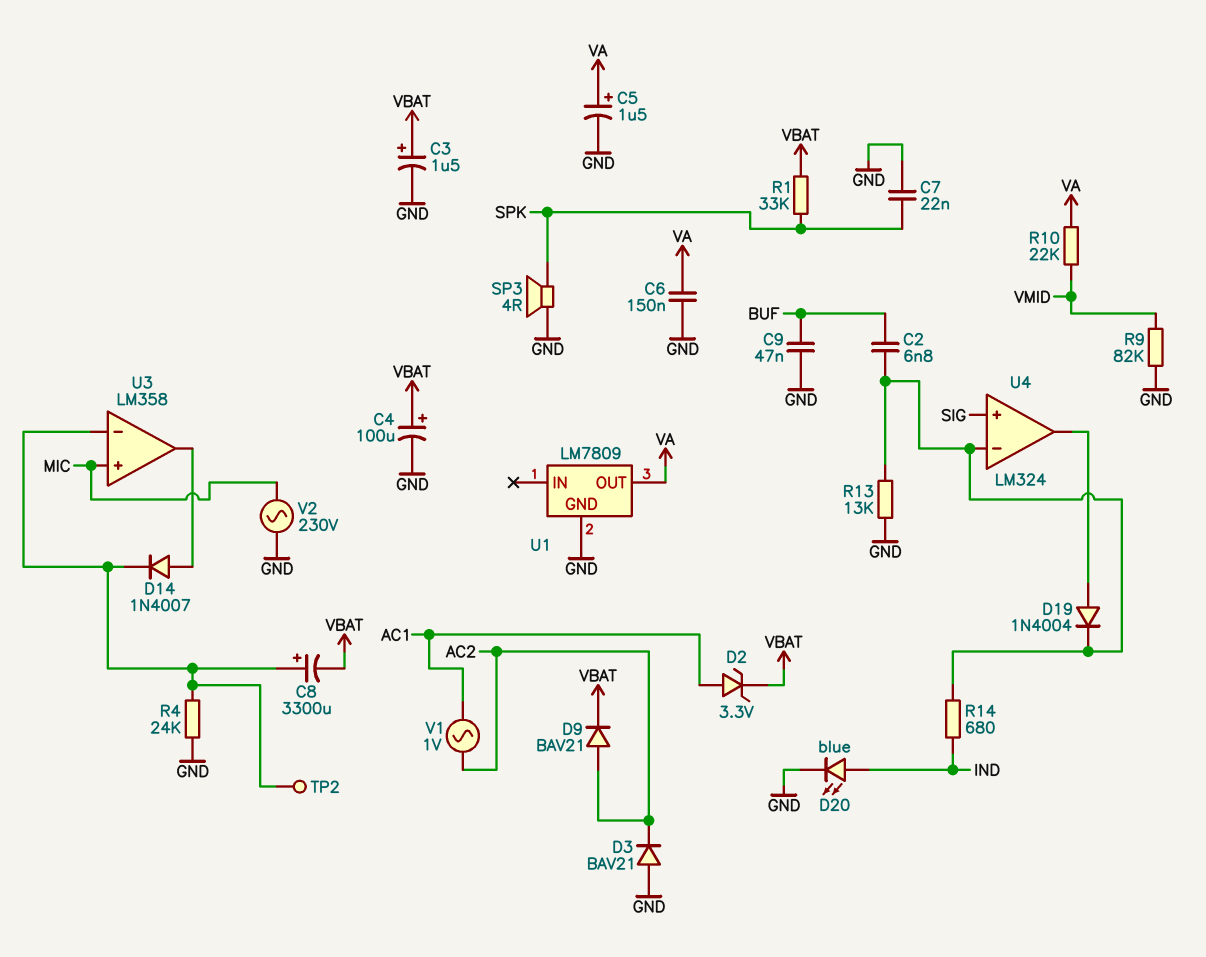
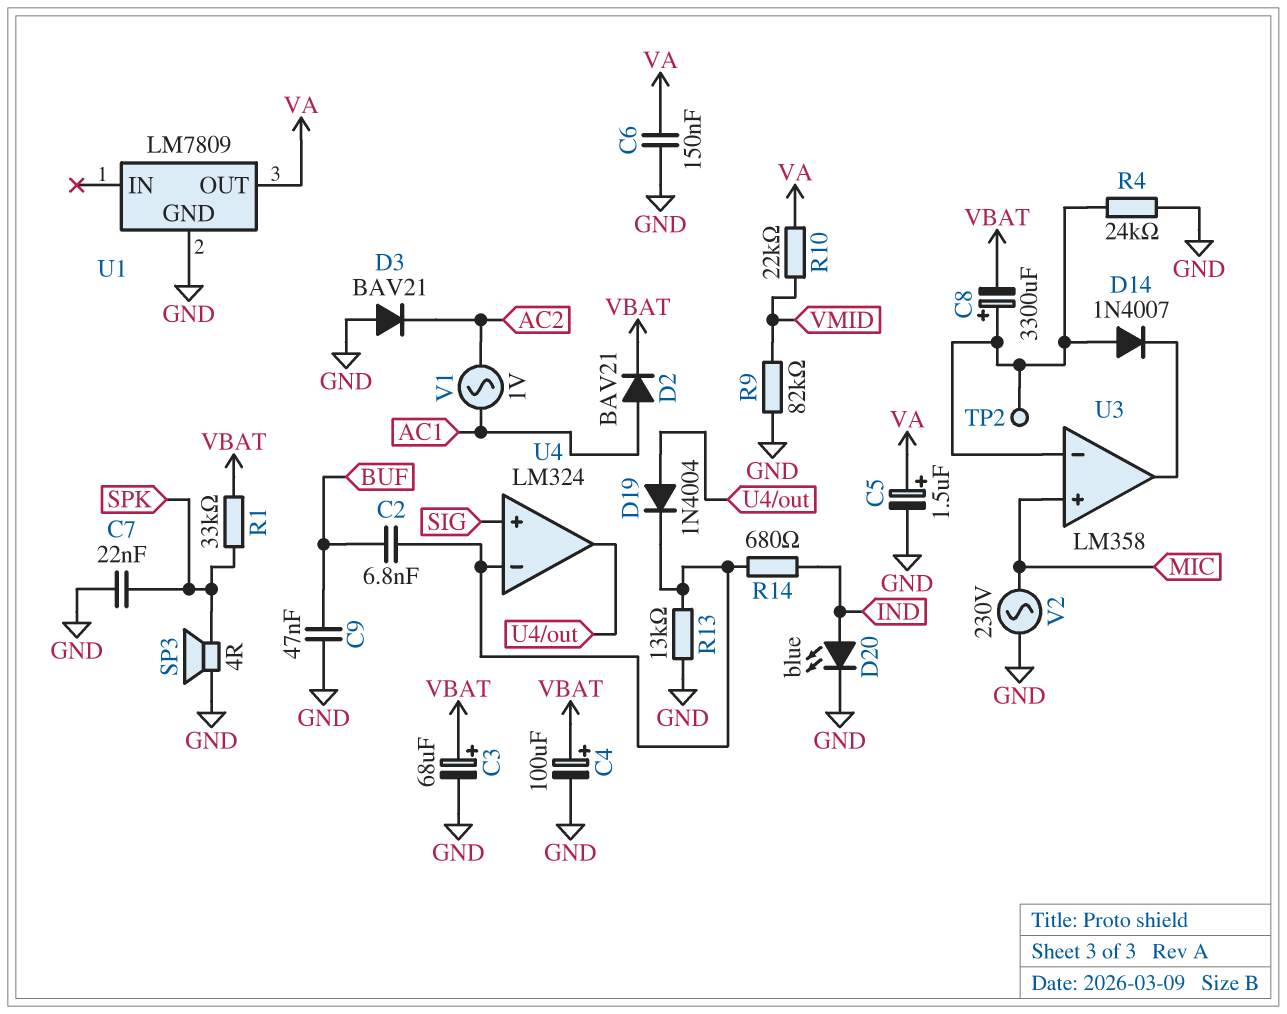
C3: 1.5uF (plus VBAT, minus GND) -> 68uF (plus VBAT, minus GND)
D2: zener 3.3V (A AC1, K VBAT) -> diode BAV21 (A AC1, K VBAT)
D9: diode BAV21 (A AC2, K VBAT) -> none
D14: diode 1N4007 (A U3/out, K U3/in-) -> diode 1N4007 (A U3/in-, K U3/out)

